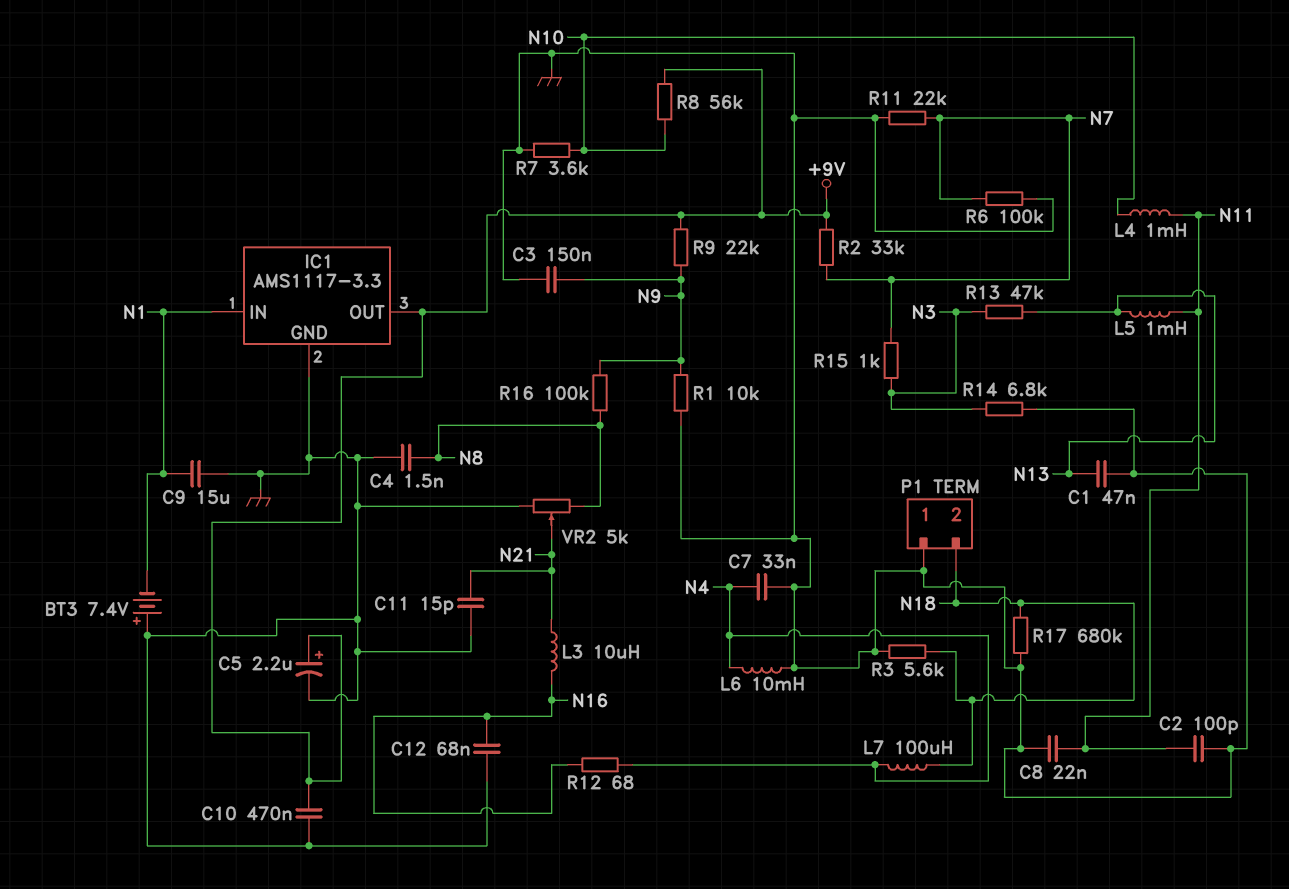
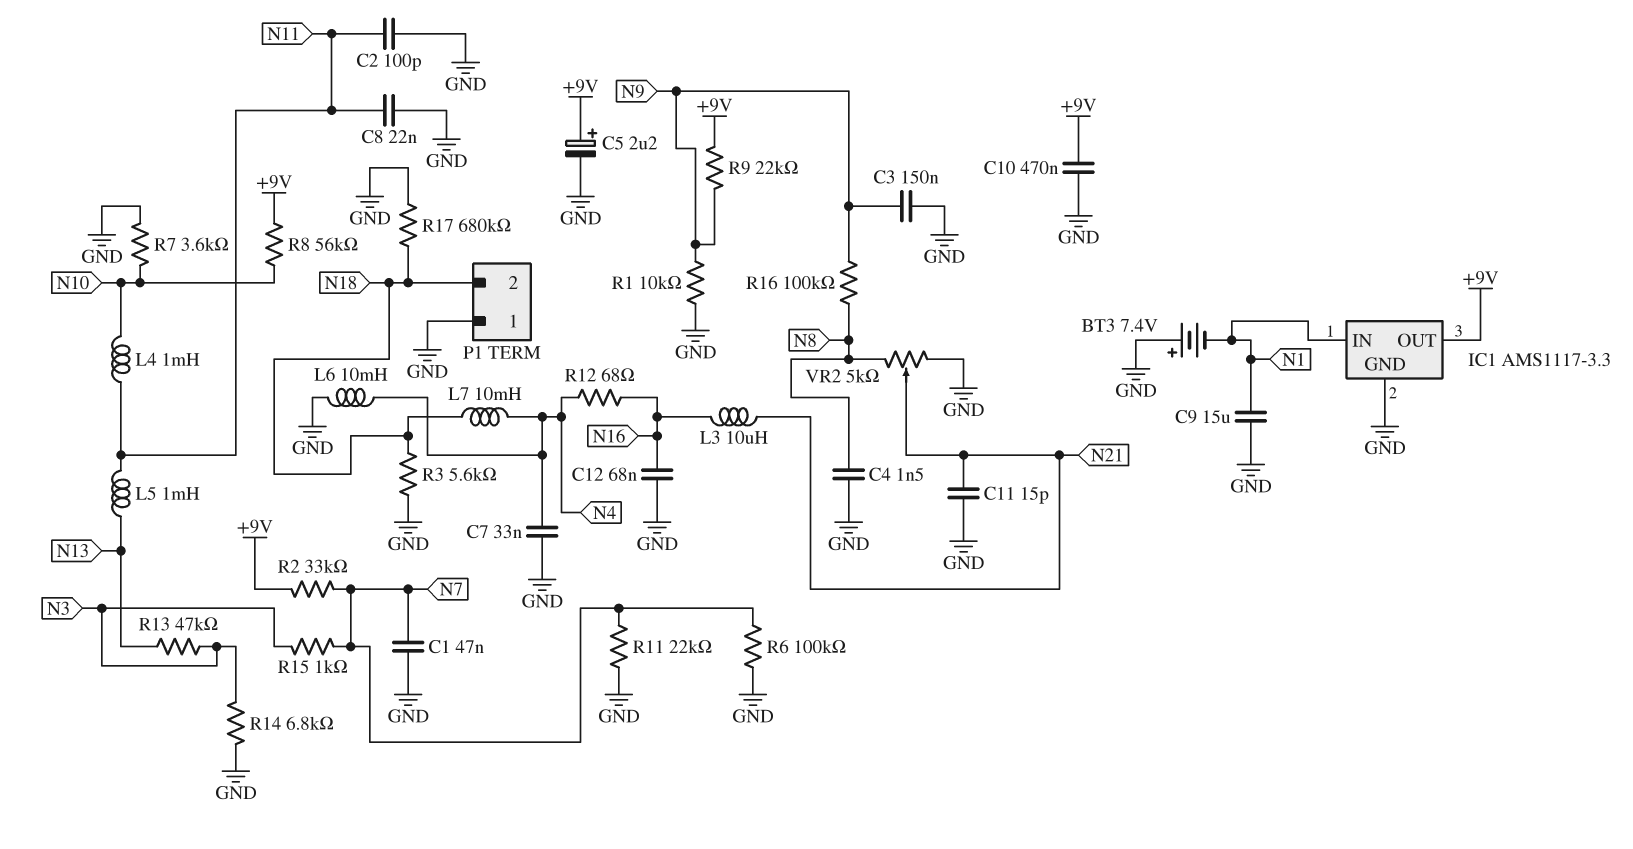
C1: 47nF (GND, N13) -> 47nF (GND, N7)
L7: 100uH (N4, N18) -> 10mH (N4, N18)

